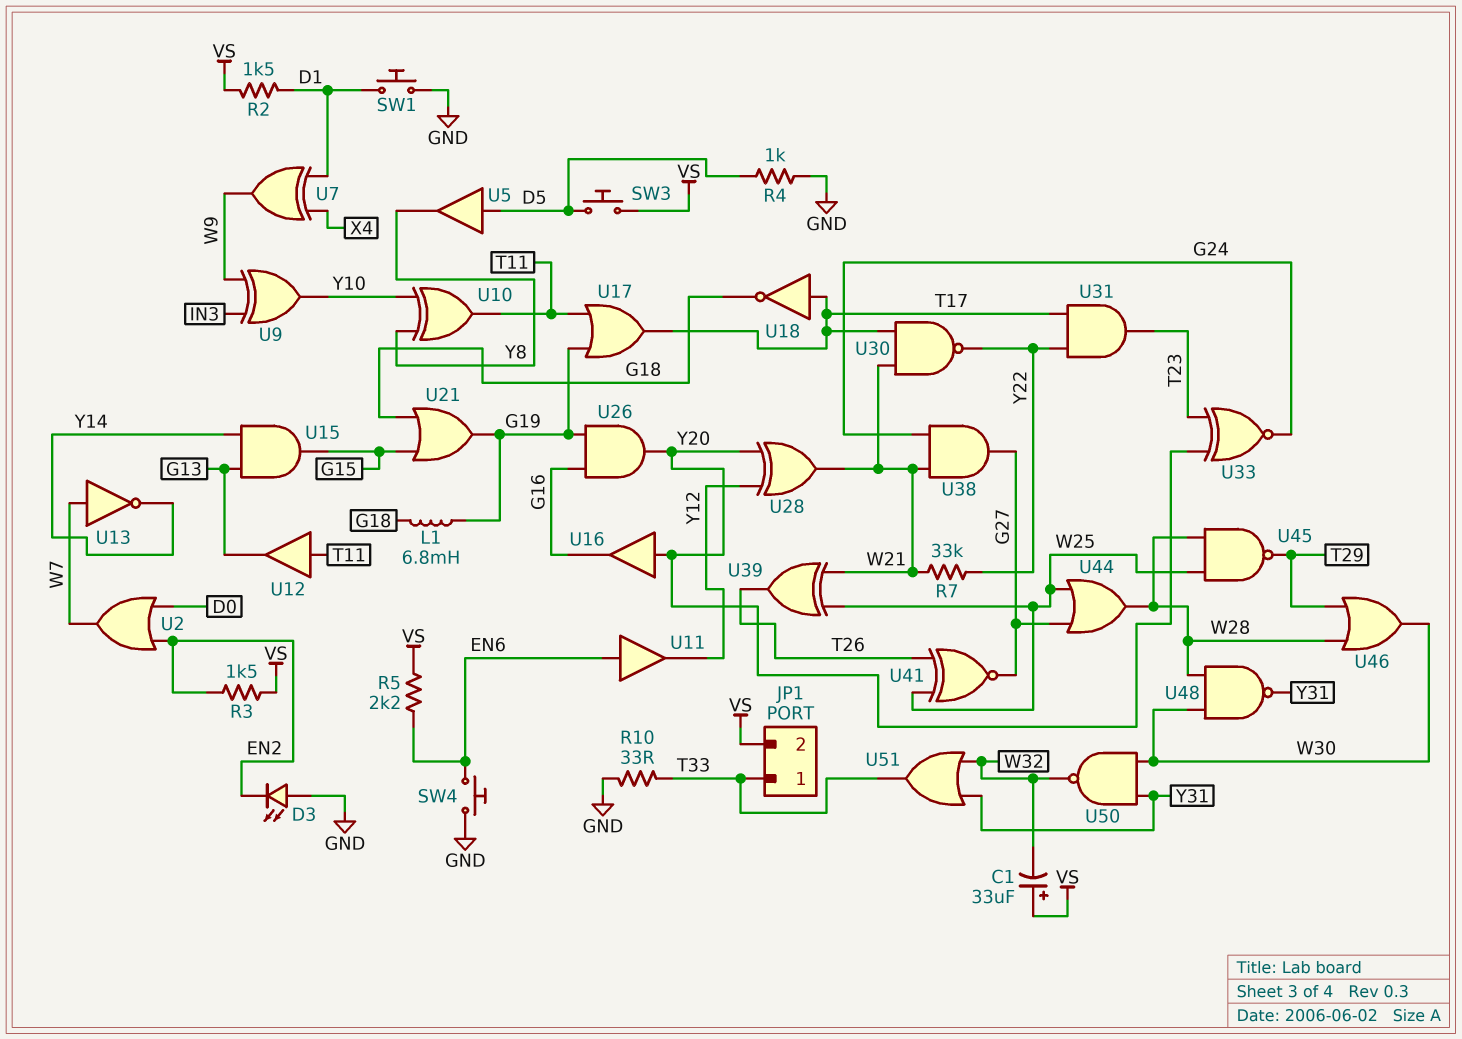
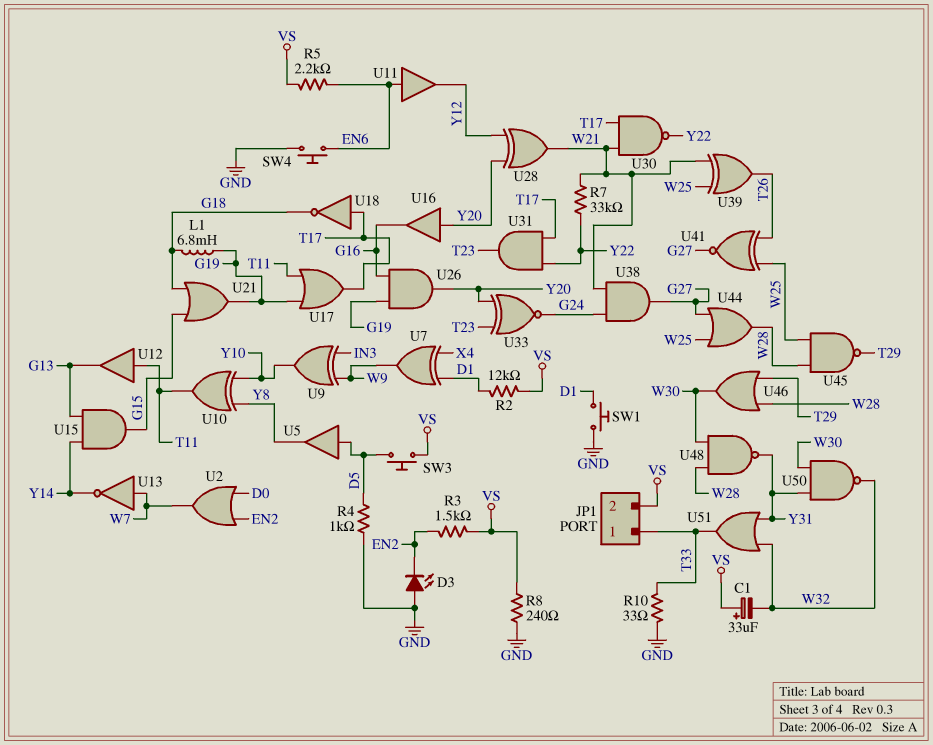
R2: 1.5k (D1, VS) -> 12k (D1, VS)
R8: none -> 240 (GND, VS)

